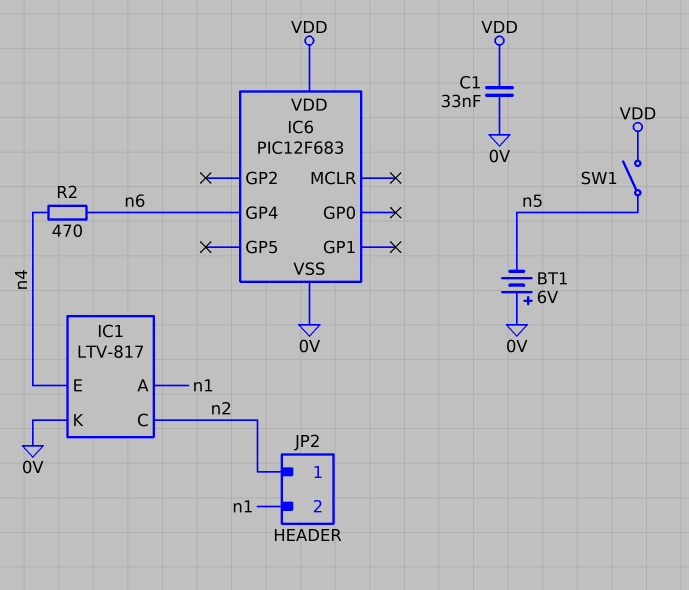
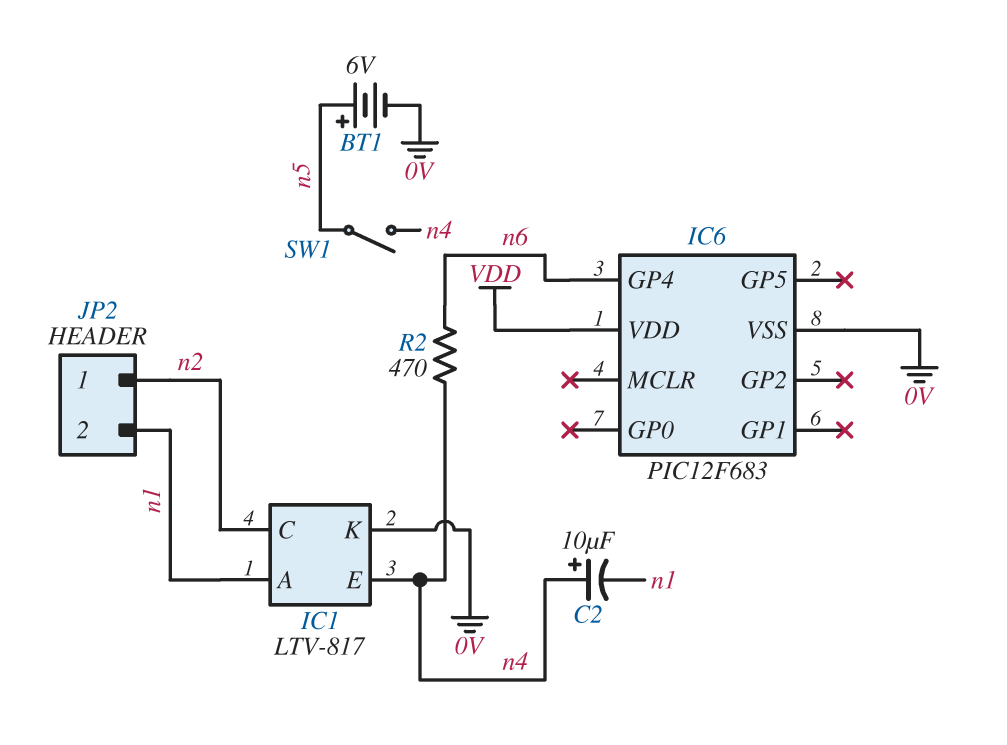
BT1: 6V (plus 0V, minus n5) -> 6V (plus n5, minus 0V)
C1: 33nF (0V, VDD) -> none
C2: none -> 10uF (plus n4, minus n1)
SW1: switch (VDD, n5) -> switch (n4, n5)

